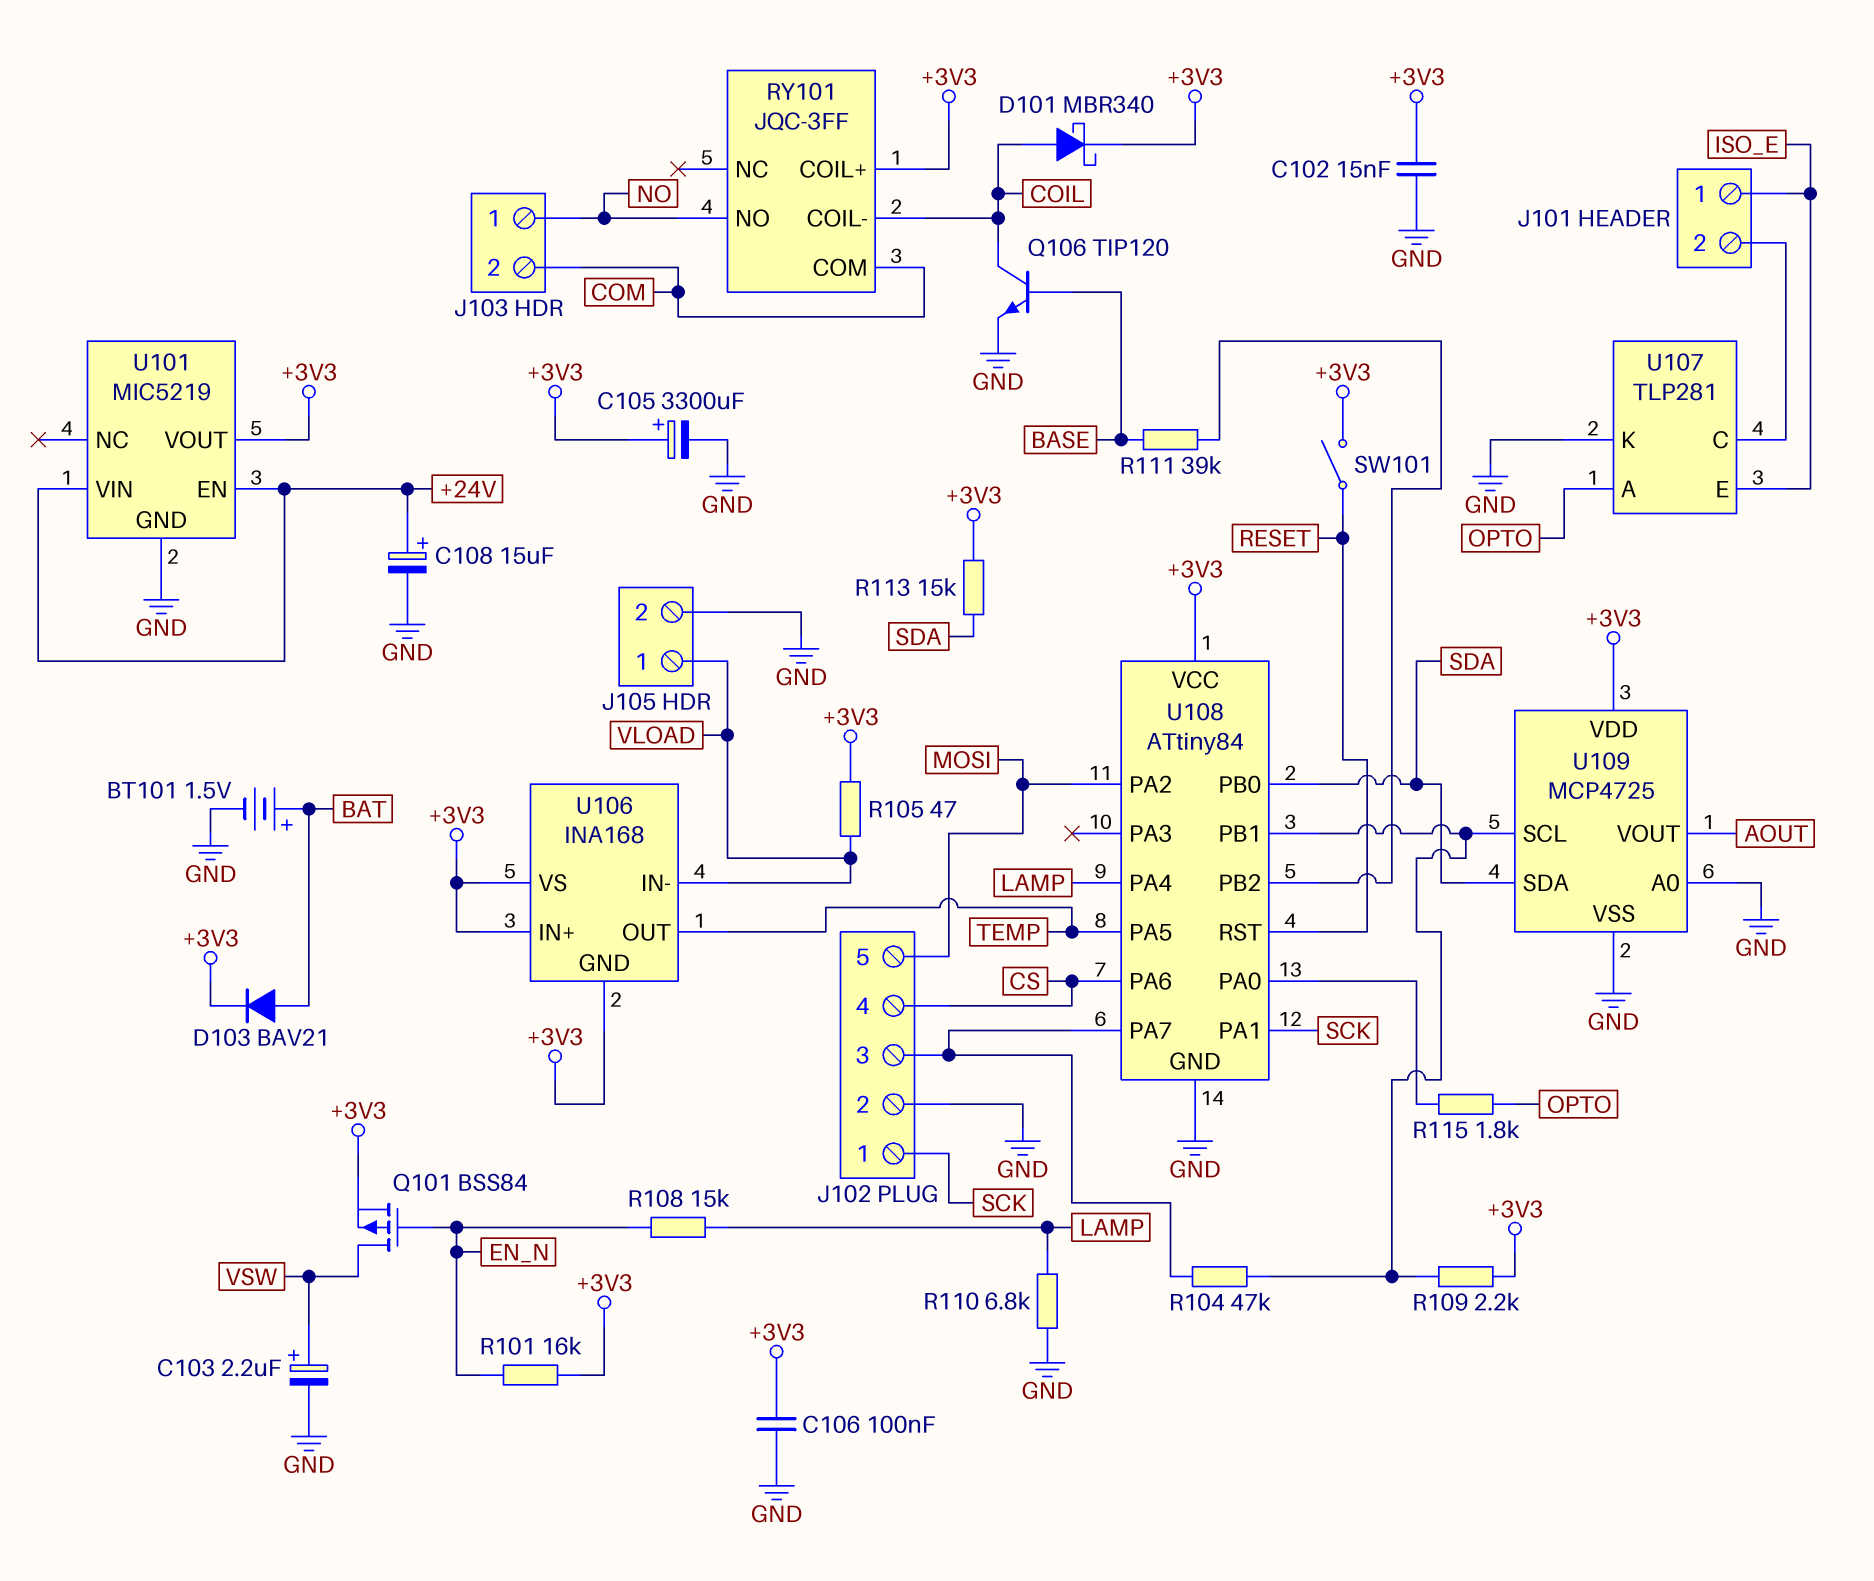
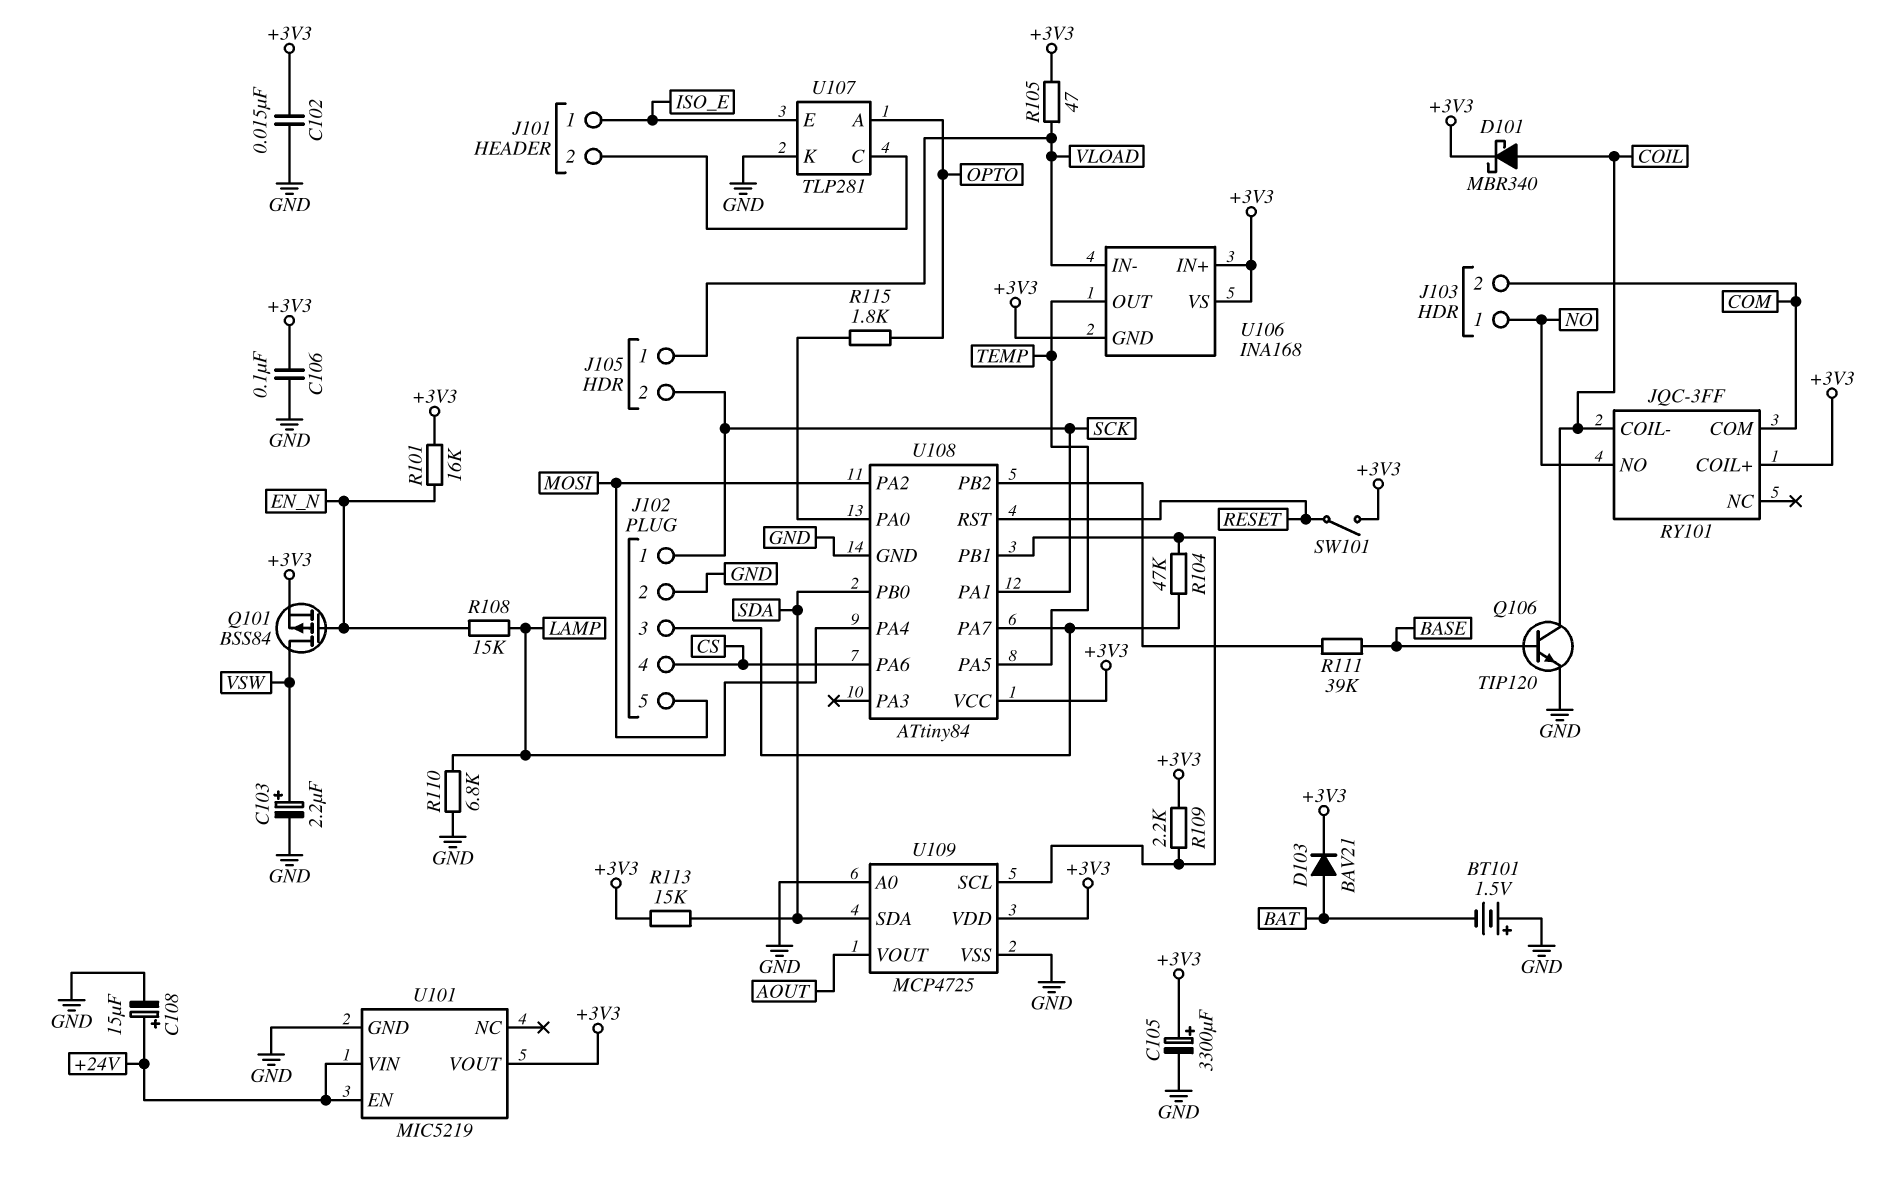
BT101: 1.5V (plus BAT, minus GND) -> 1.5V (plus GND, minus BAT)
J105 pin 2: GND -> SCK

